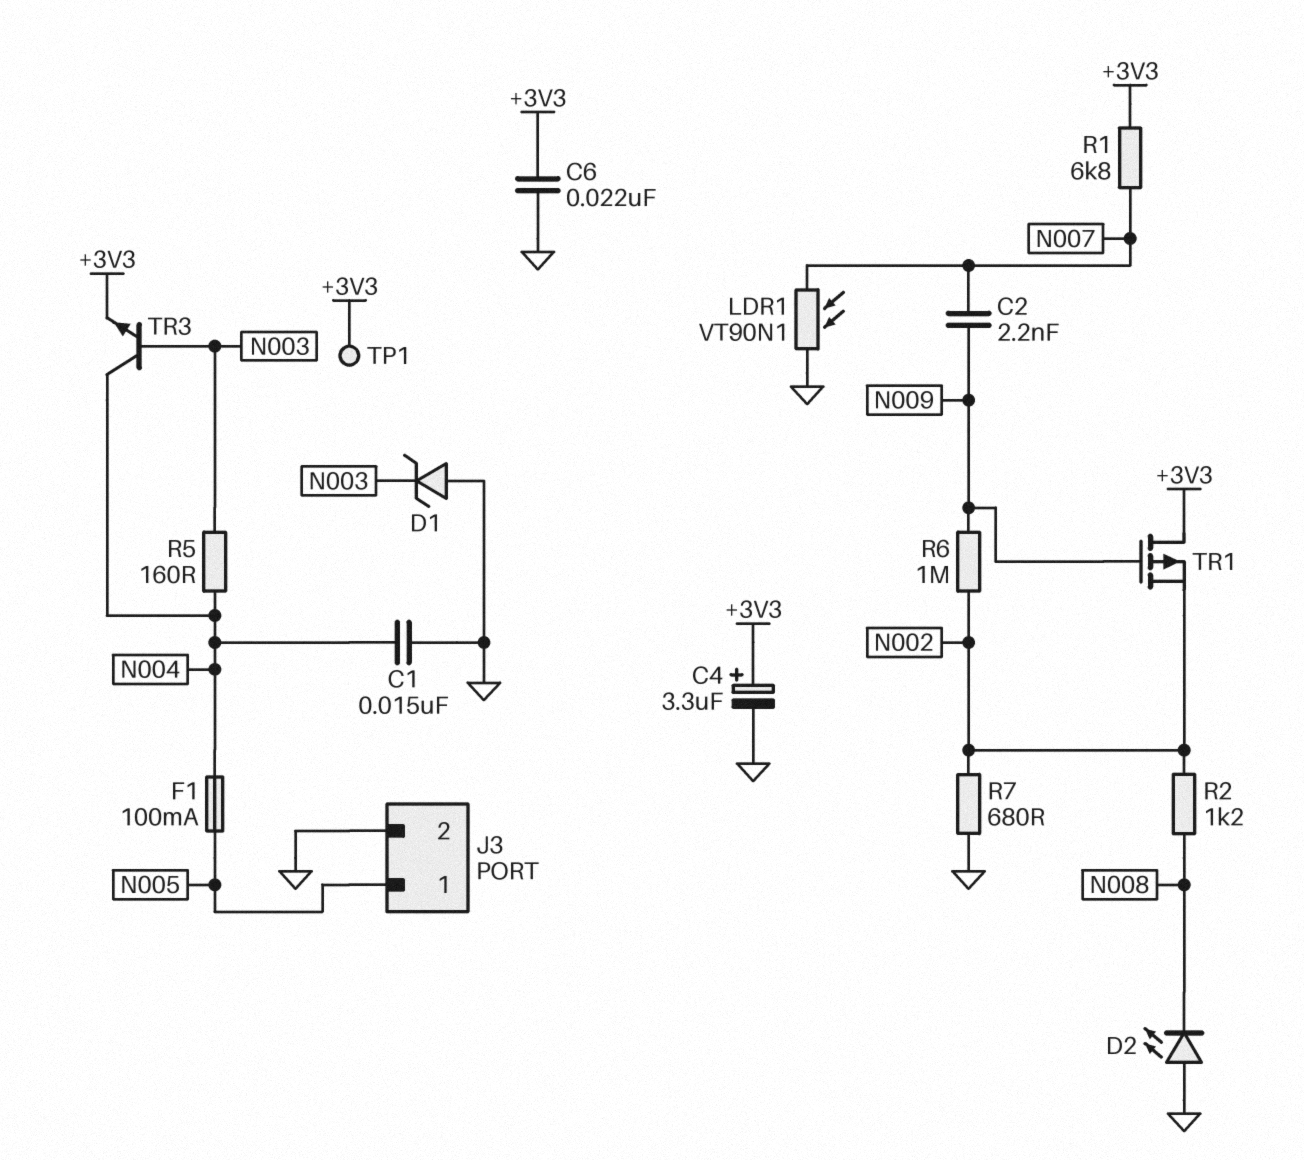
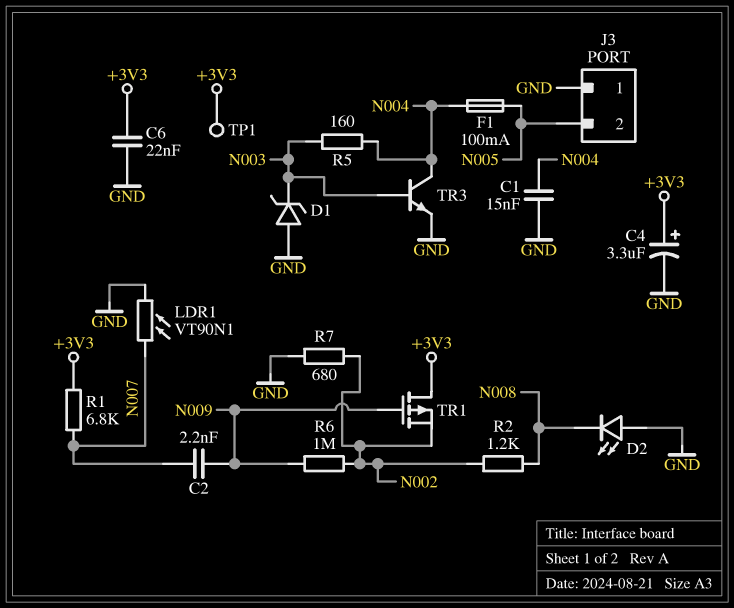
J3 pin 1: N005 -> GND
J3 pin 2: GND -> N005
TR3: NPN (B N003, C N004, E +3V3) -> NPN (B N003, C N004, E GND)

